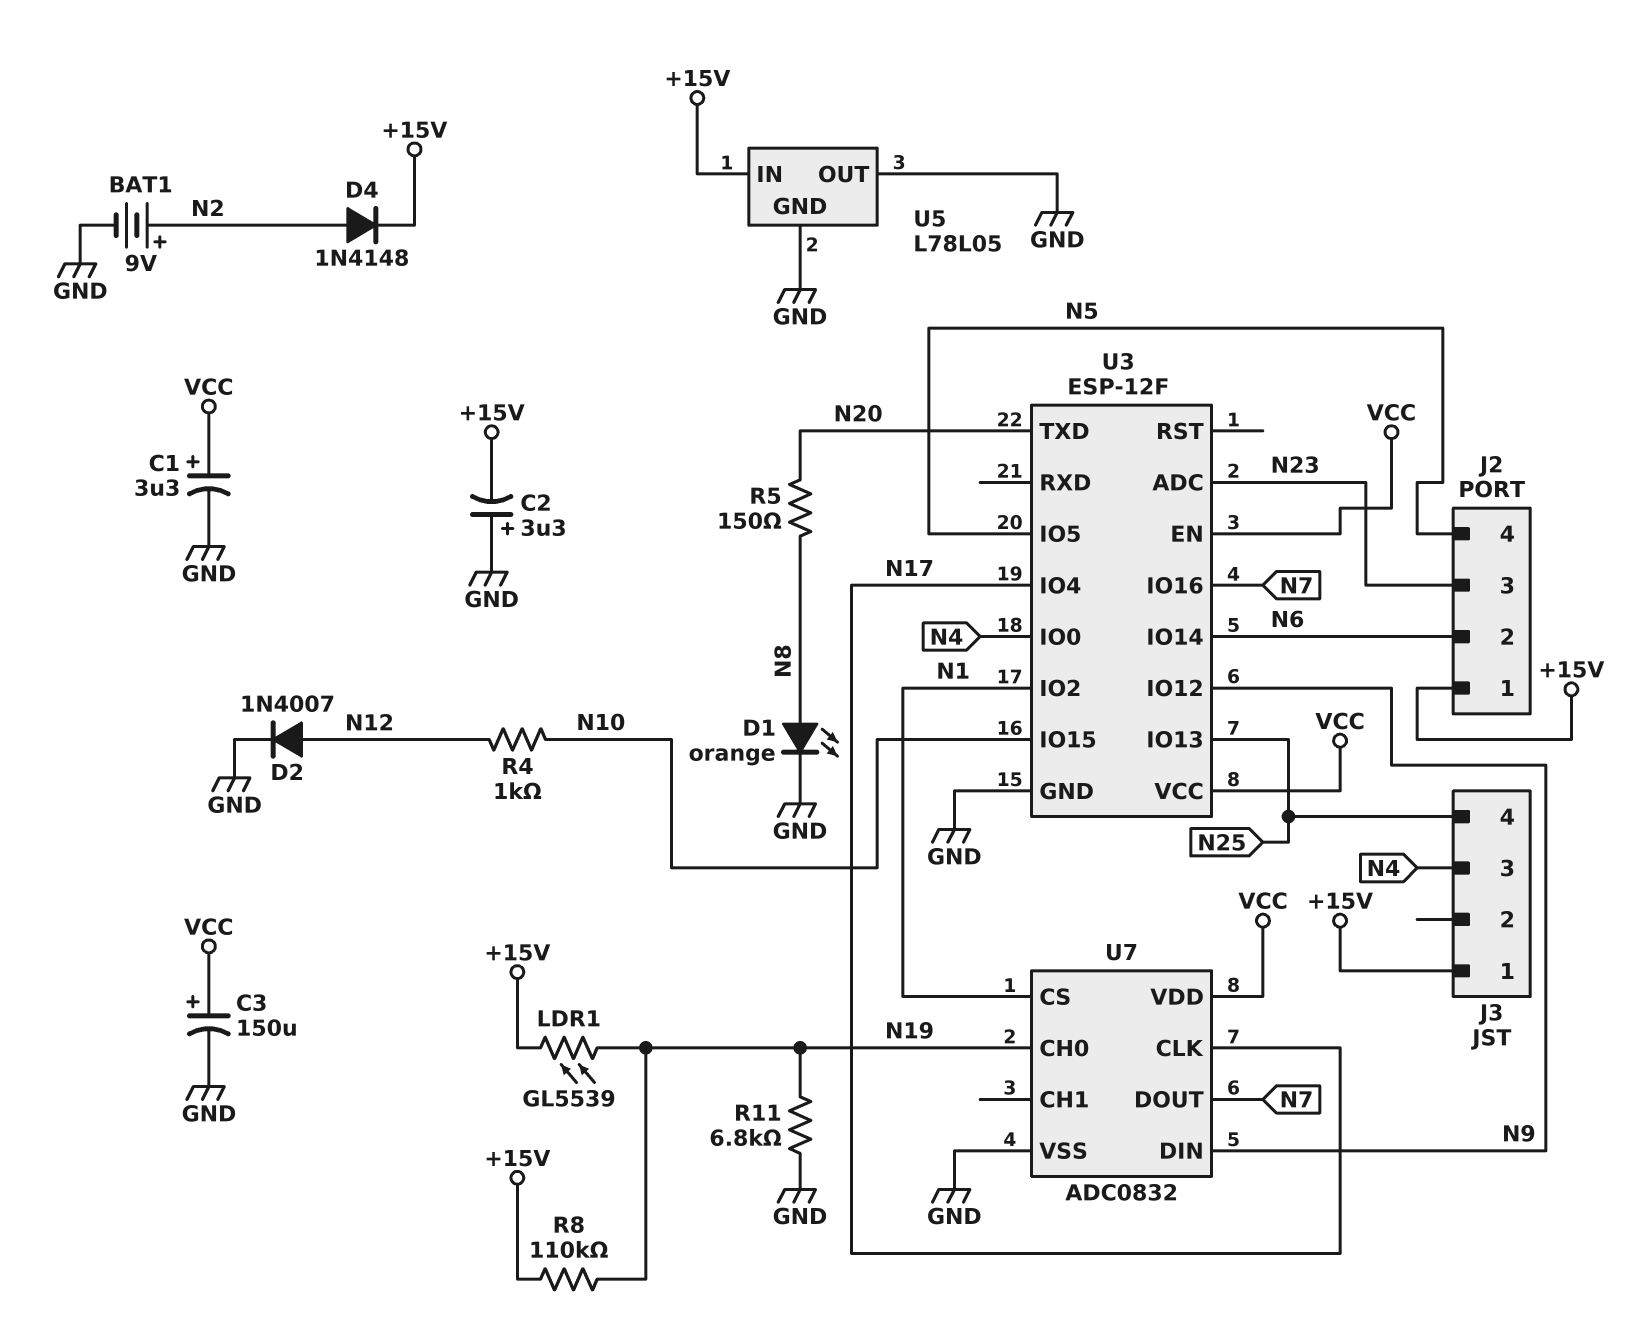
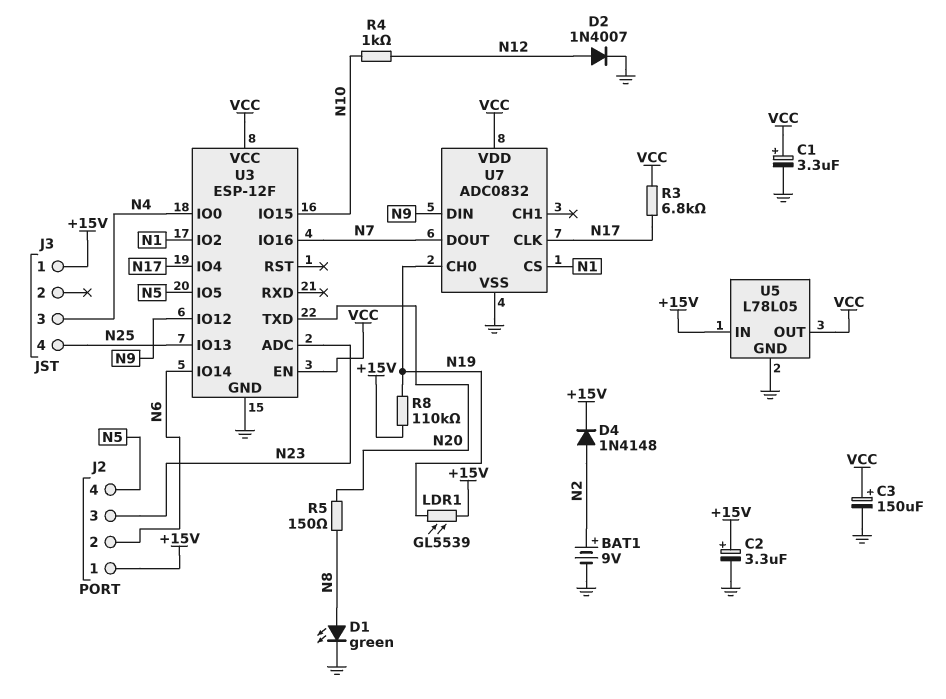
C2: 3.3uF (plus GND, minus +15V) -> 3.3uF (plus +15V, minus GND)
D1: LED orange (A N8, K GND) -> LED green (A N8, K GND)
R3: none -> 6.8k (N17, VCC)
R11: 6.8k (GND, N19) -> none
U5 pin OUT: GND -> VCC

